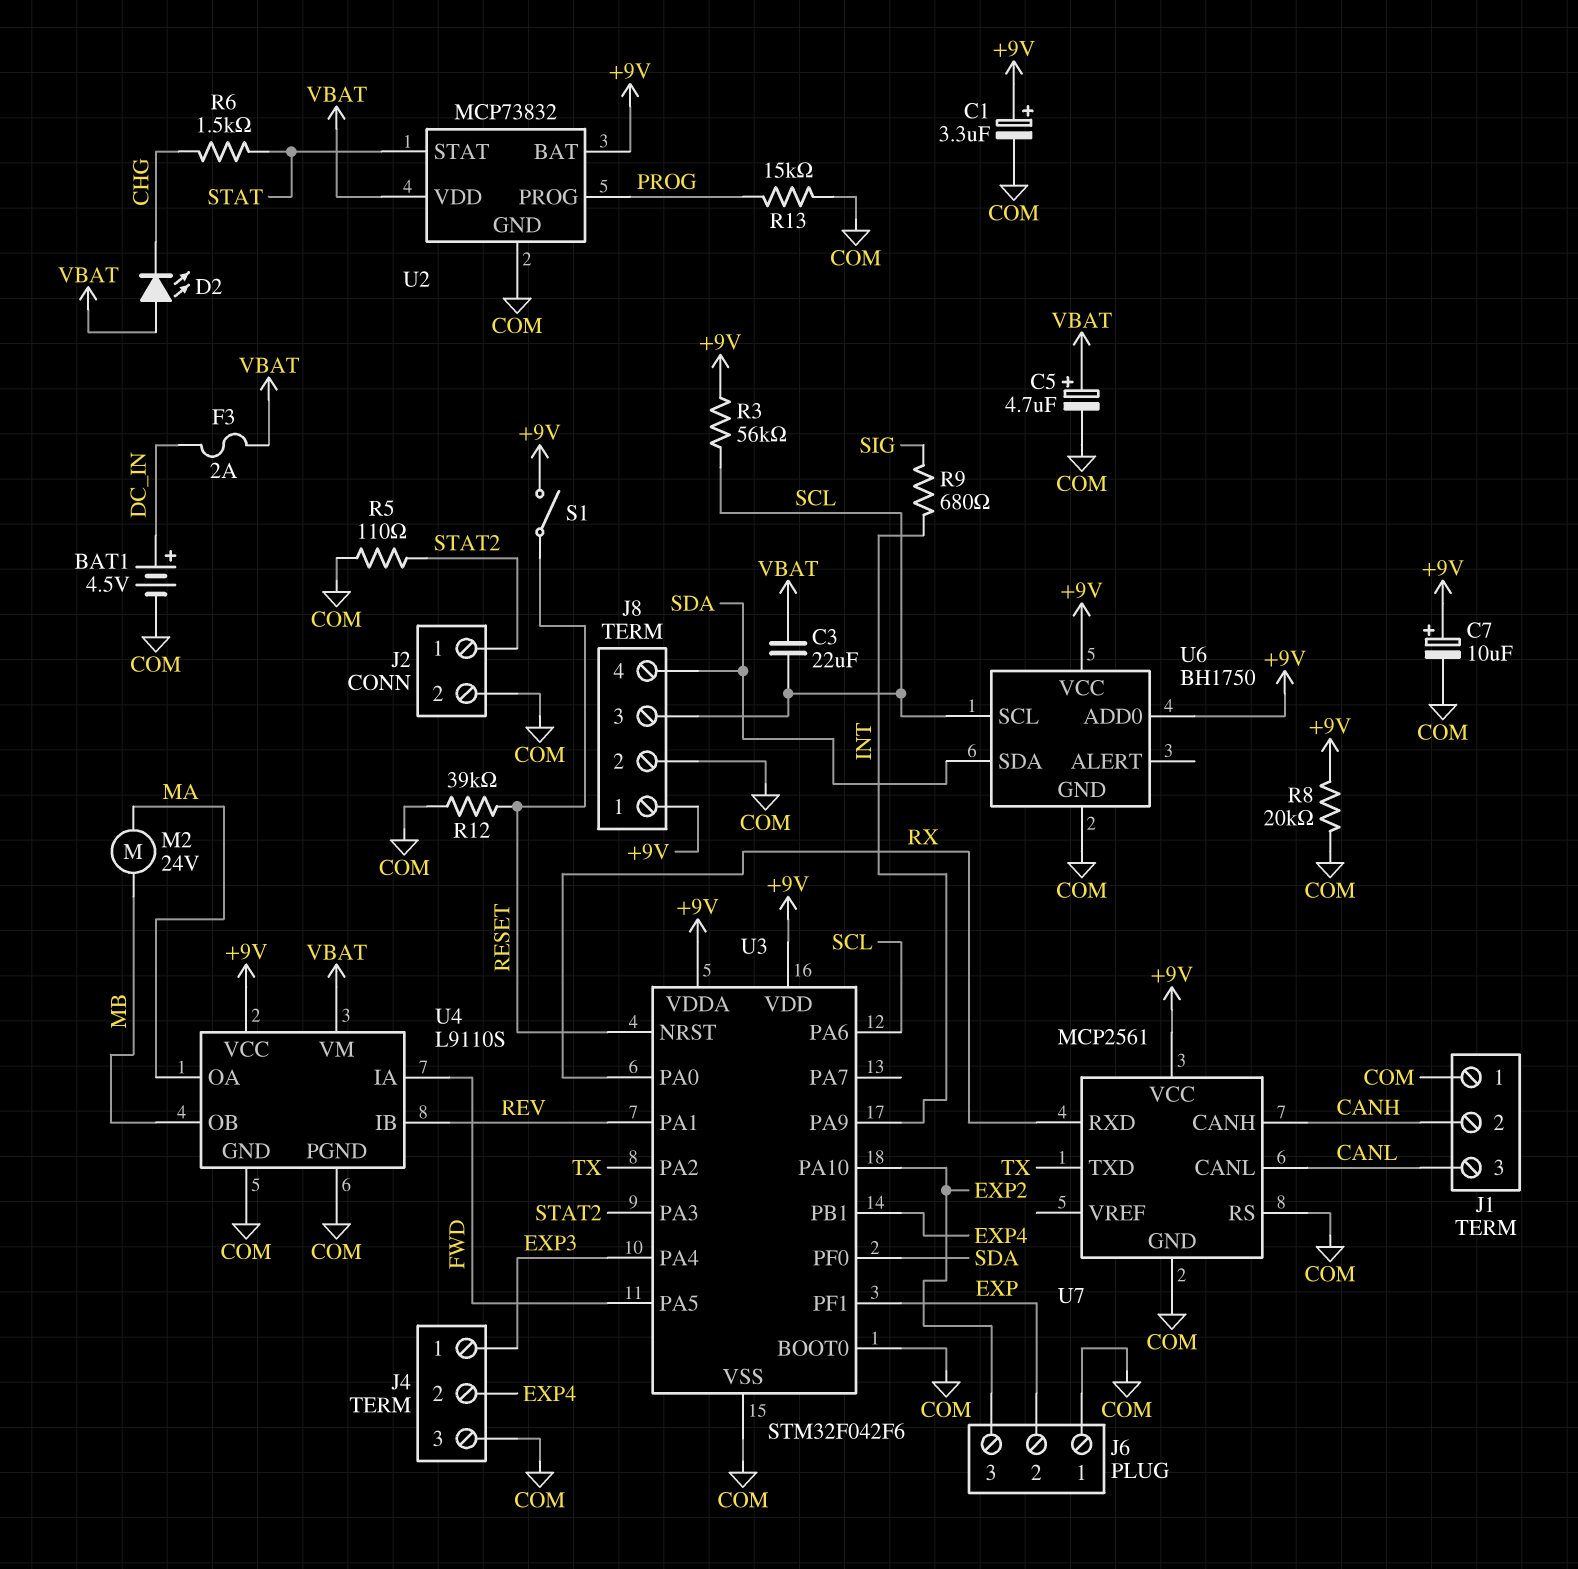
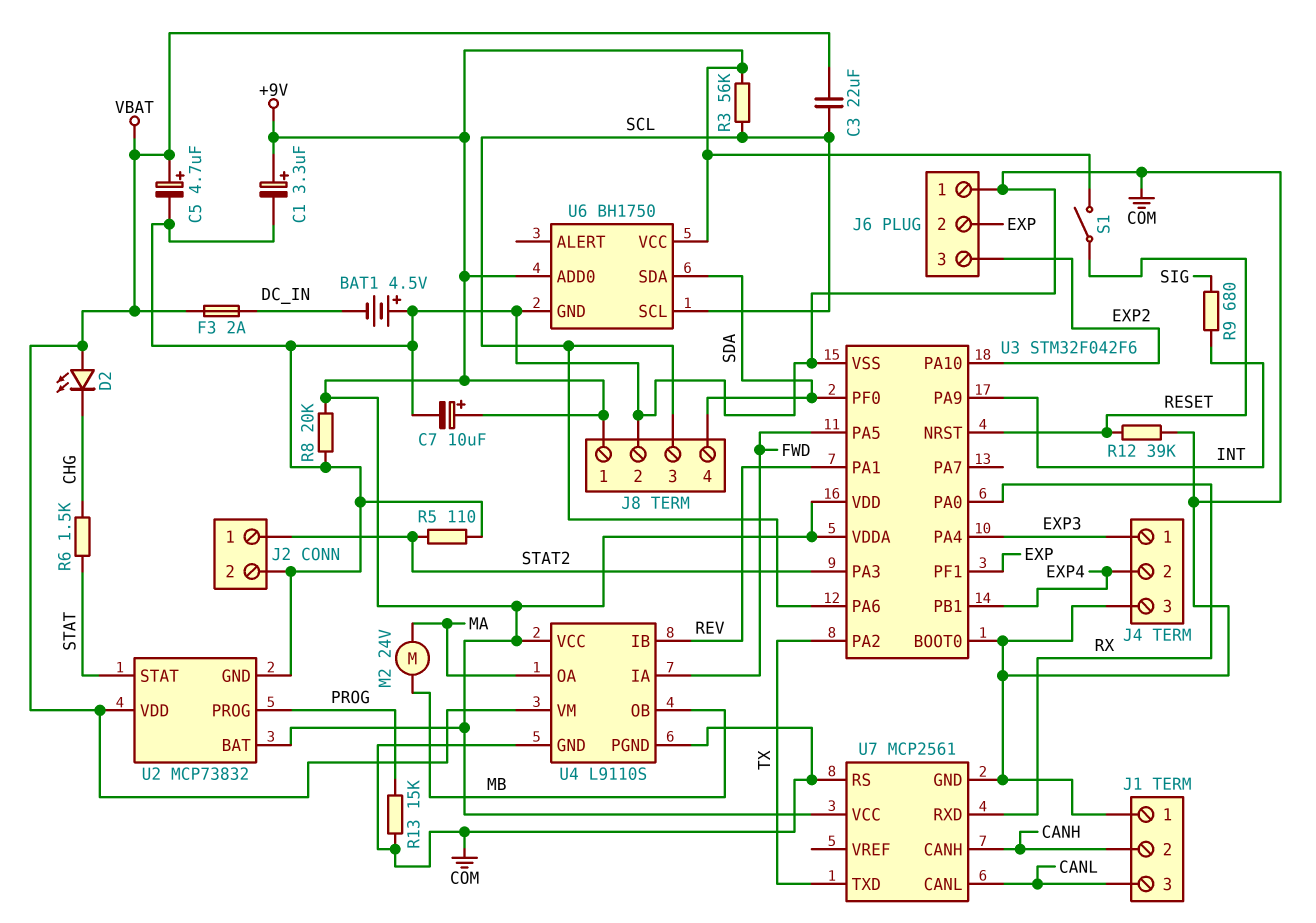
BAT1: 4.5V (plus DC_IN, minus COM) -> 4.5V (plus COM, minus DC_IN)

